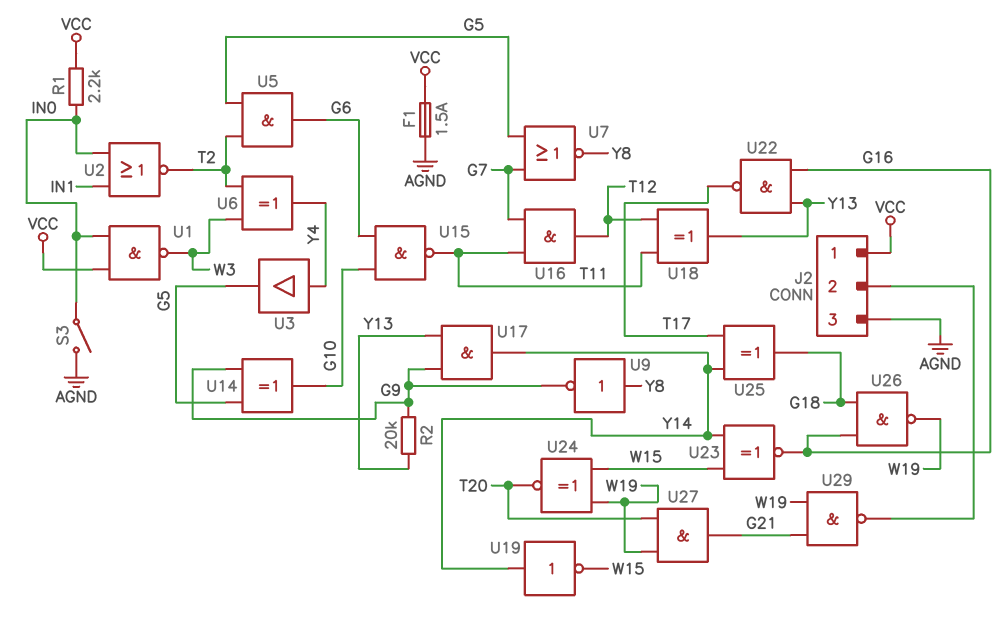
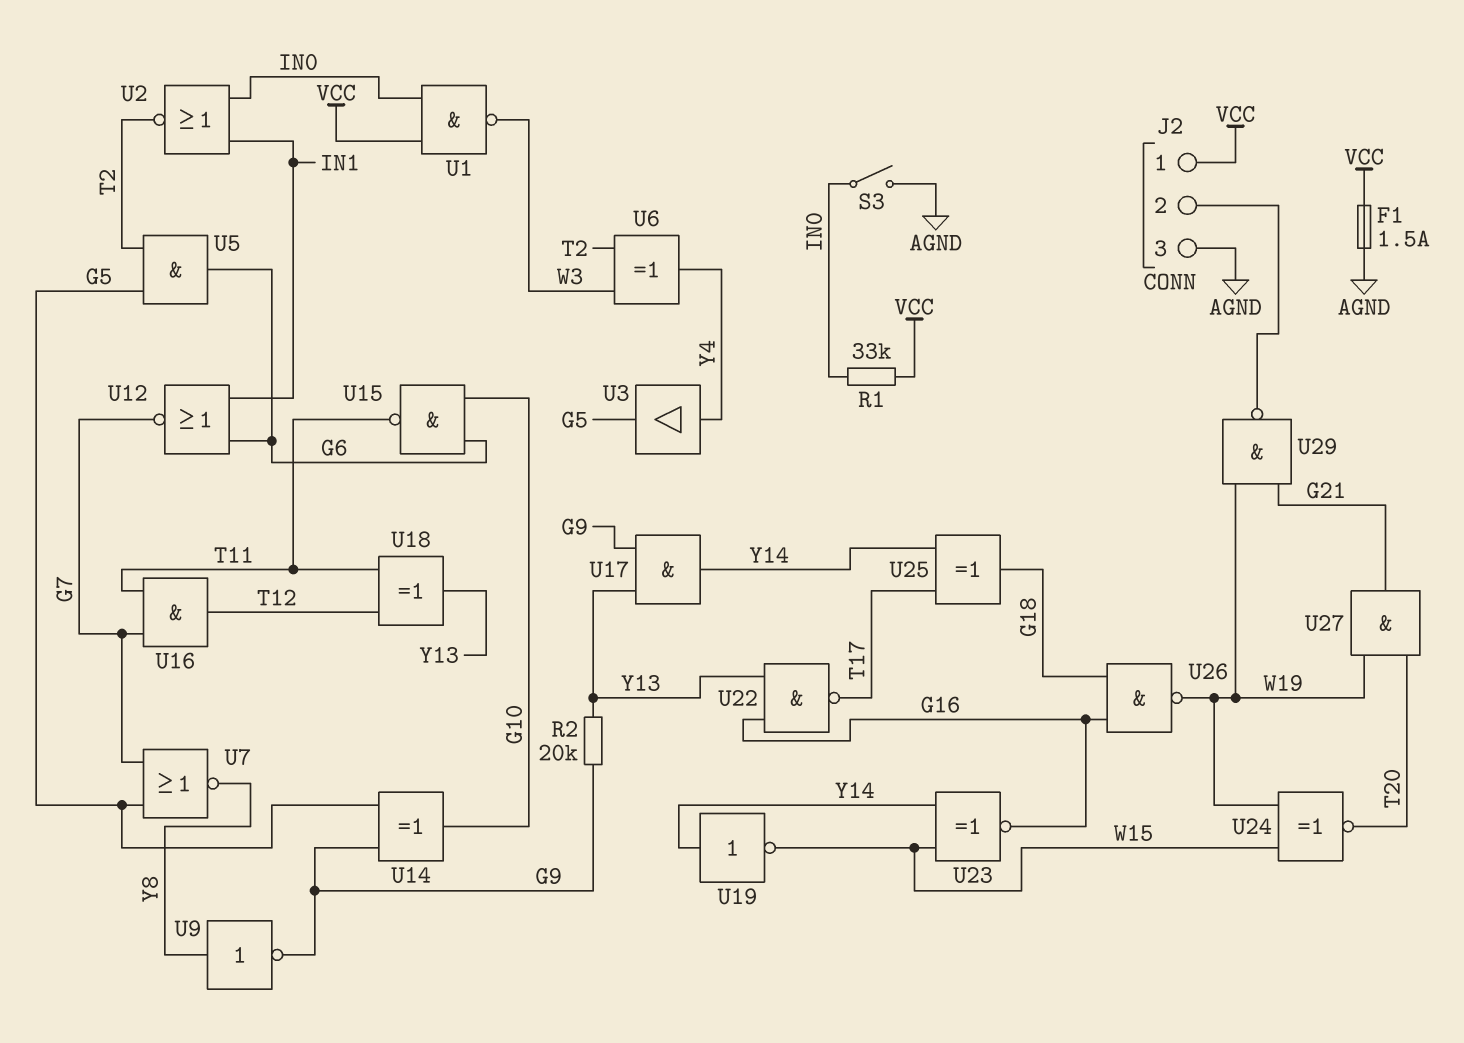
R1: 2.2k (IN0, VCC) -> 33k (IN0, VCC)
U12: none -> NOR (in G6, in IN1, out G7)

